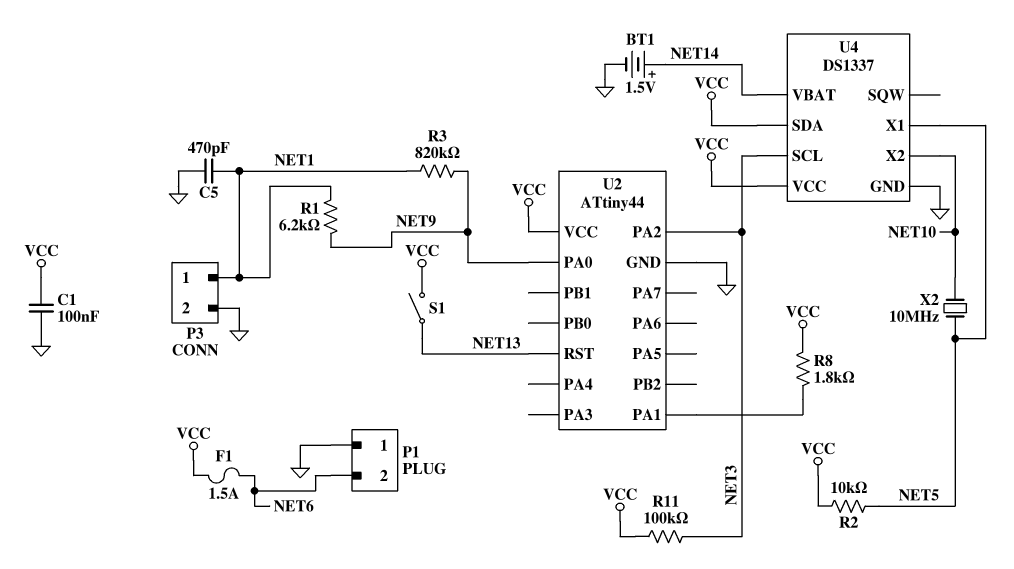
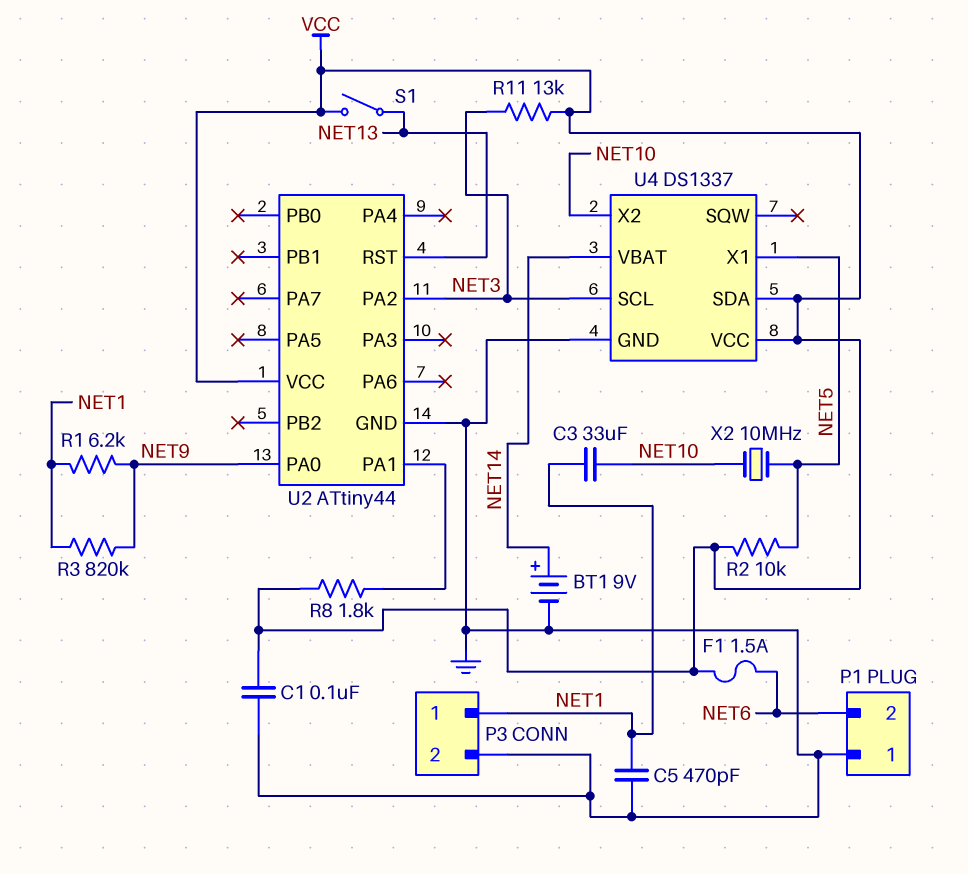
BT1: 1.5V (plus NET14, minus GND) -> 9V (plus NET14, minus GND)
C3: none -> 33uF (NET1, NET10)
R11: 100k (NET3, VCC) -> 13k (NET3, VCC)

